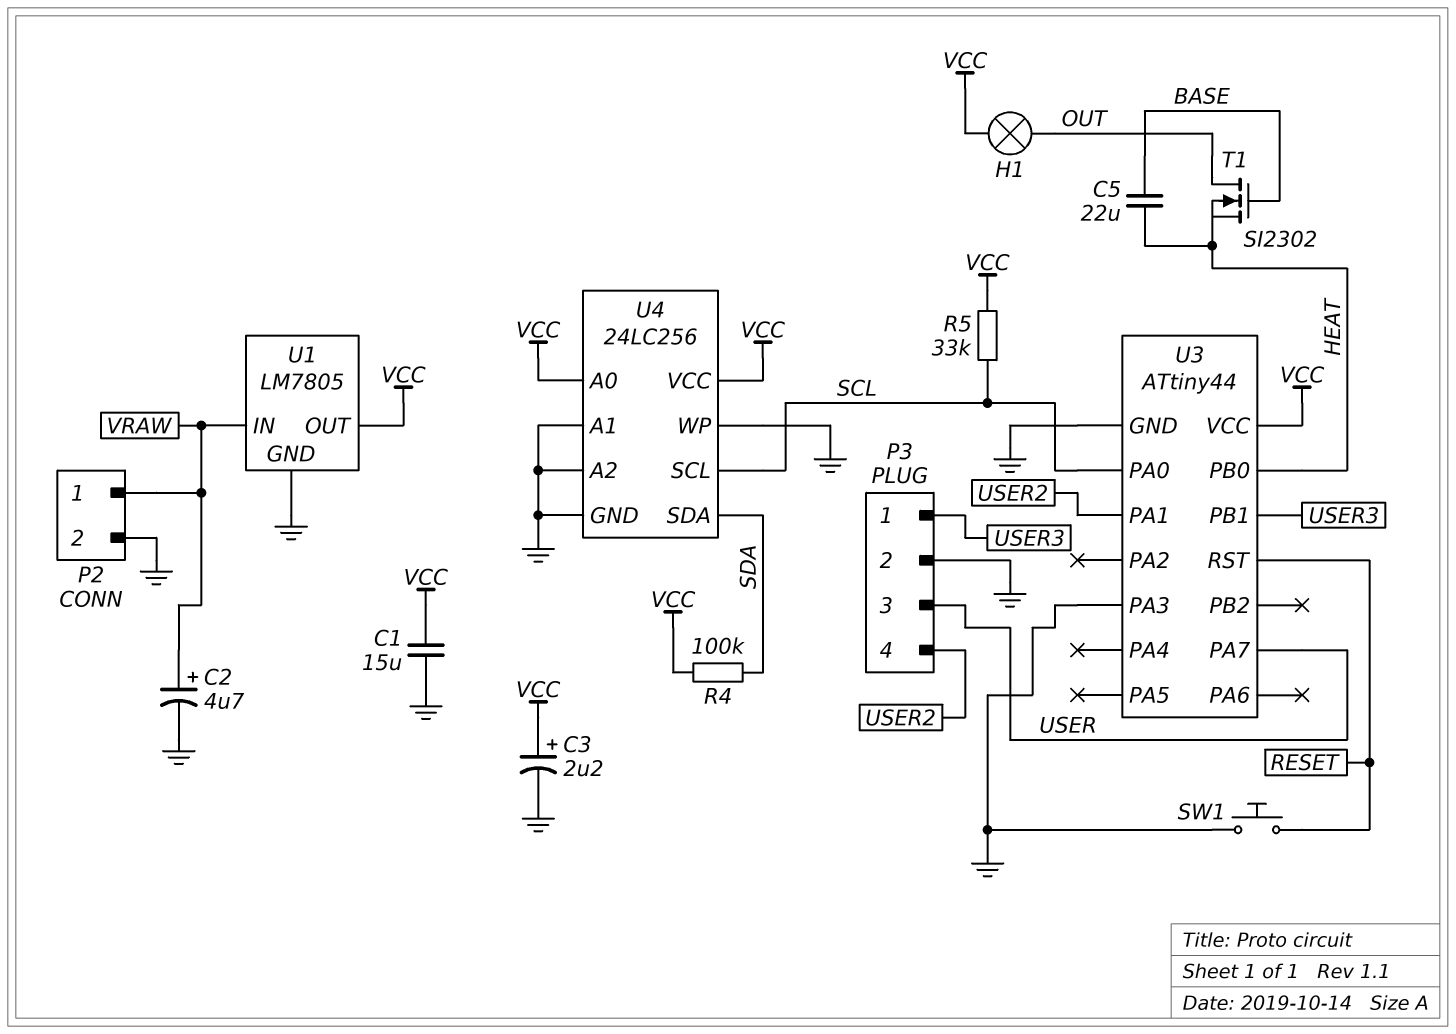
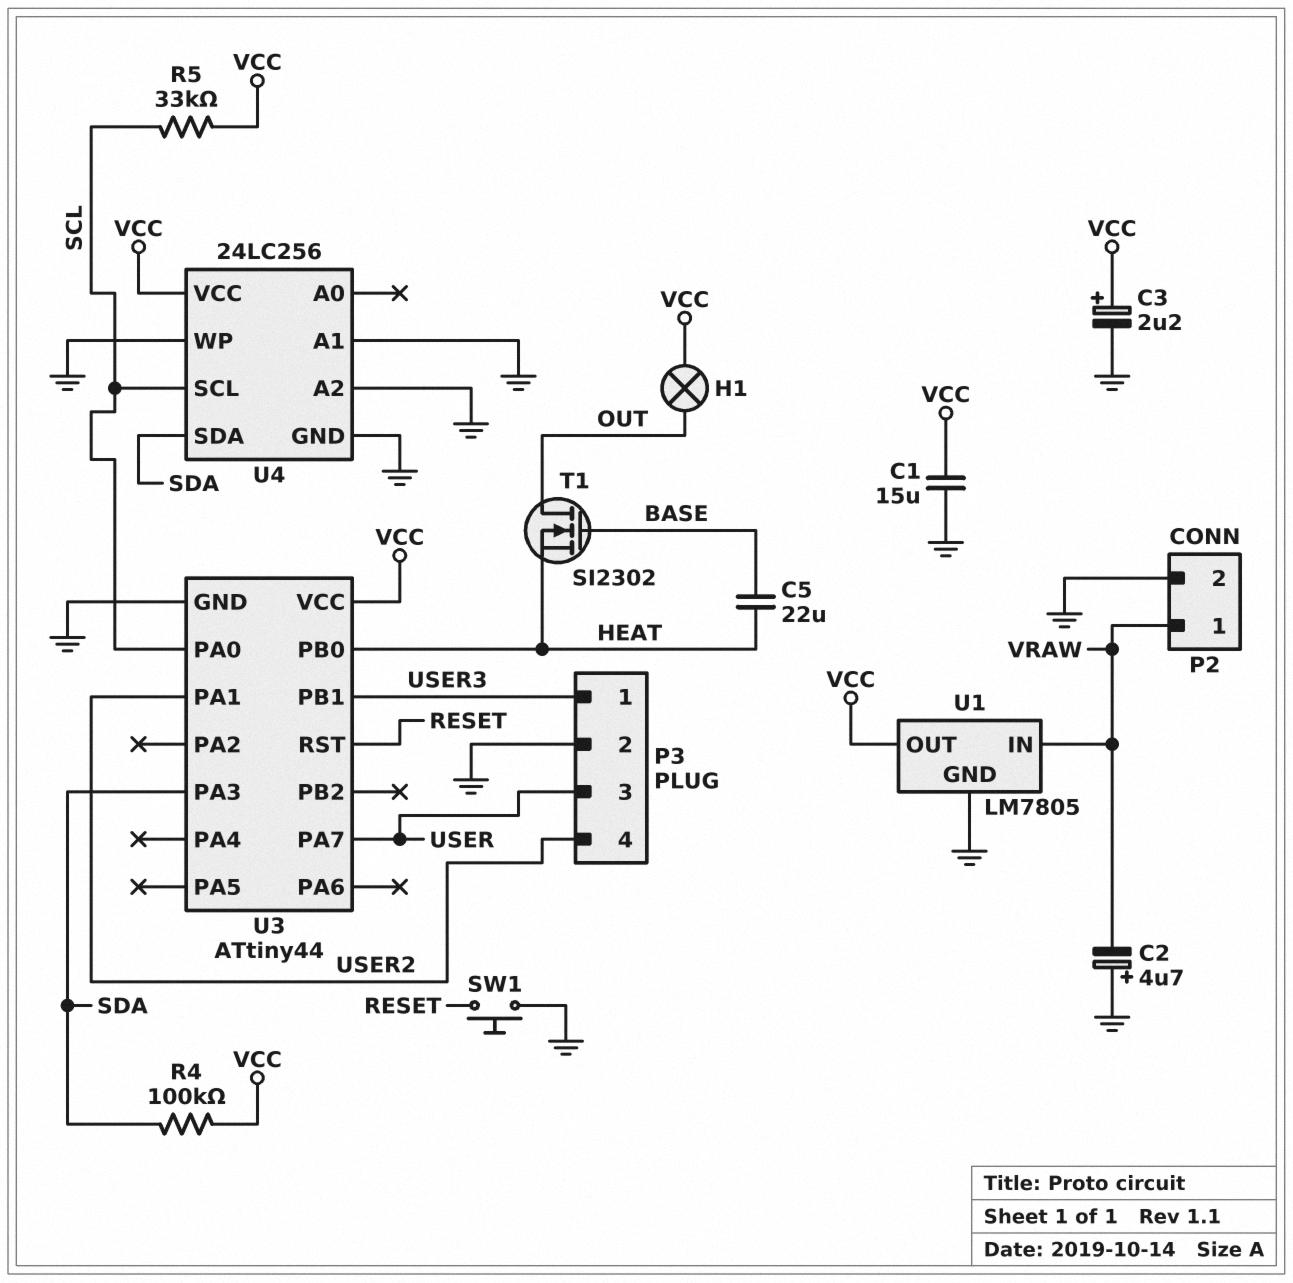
C2: 4.7uF (plus VRAW, minus GND) -> 4.7uF (plus GND, minus VRAW)
U3 pin PA3: GND -> SDA
U4 pin A0: VCC -> none

